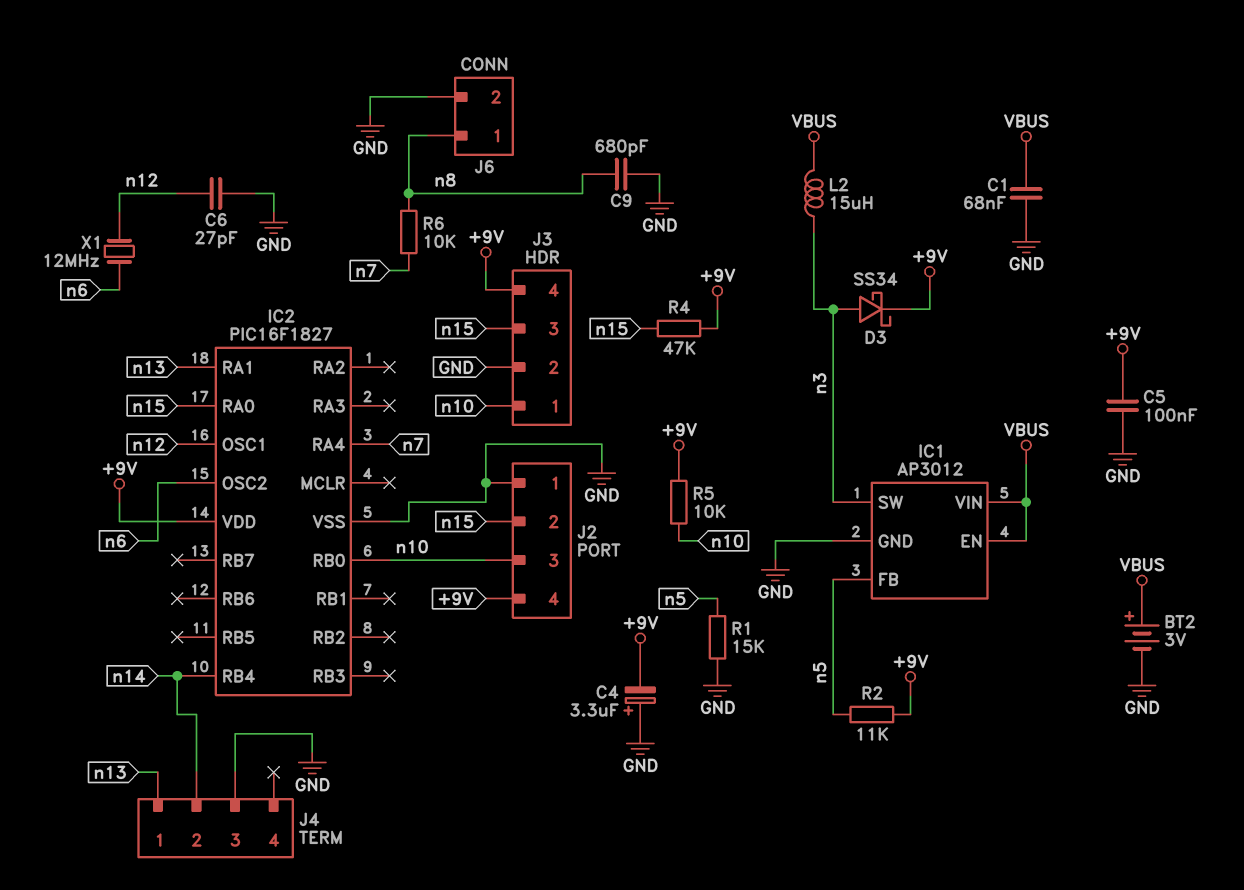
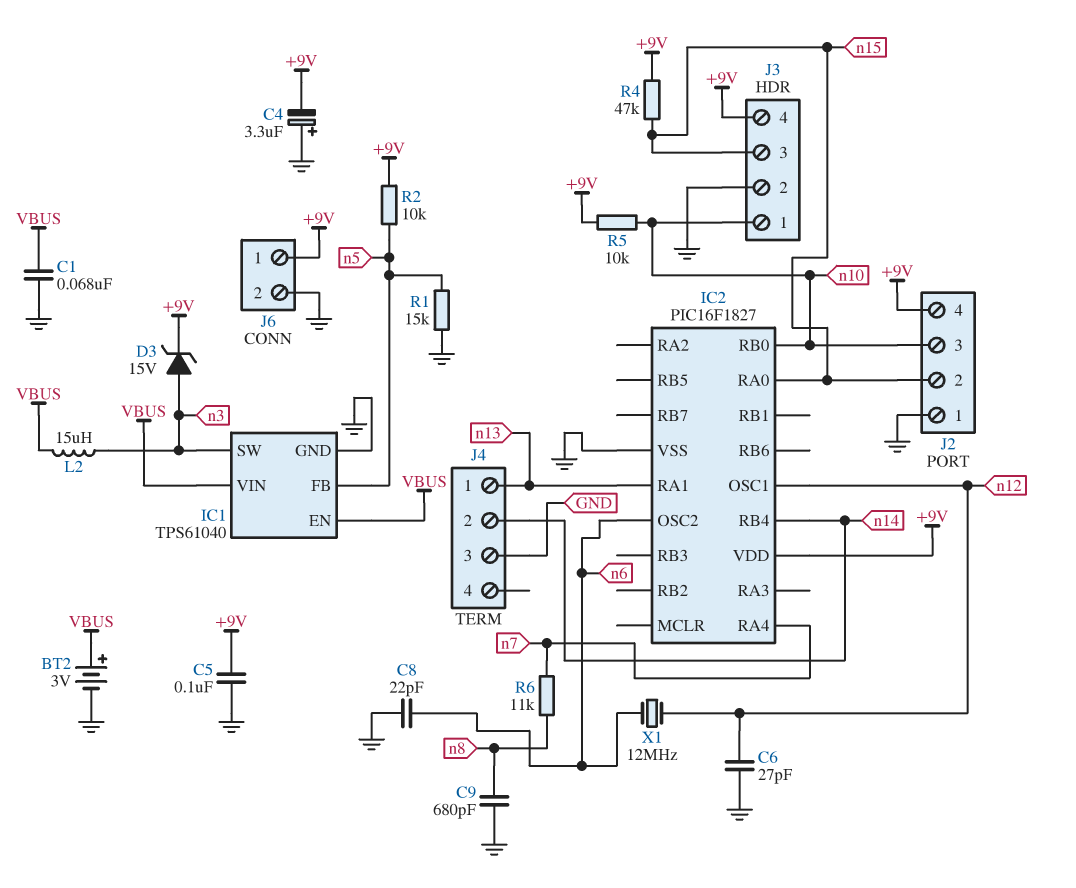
C8: none -> 22pF (GND, n6)
D3: schottky SS34 (A n3, K +9V) -> zener 15V (A n3, K +9V)
IC1: AP3012 -> TPS61040
J6 pin 1: n8 -> +9V
R2: 11k (+9V, n5) -> 10k (+9V, n5)
R6: 10k (n7, n8) -> 11k (n7, n8)

